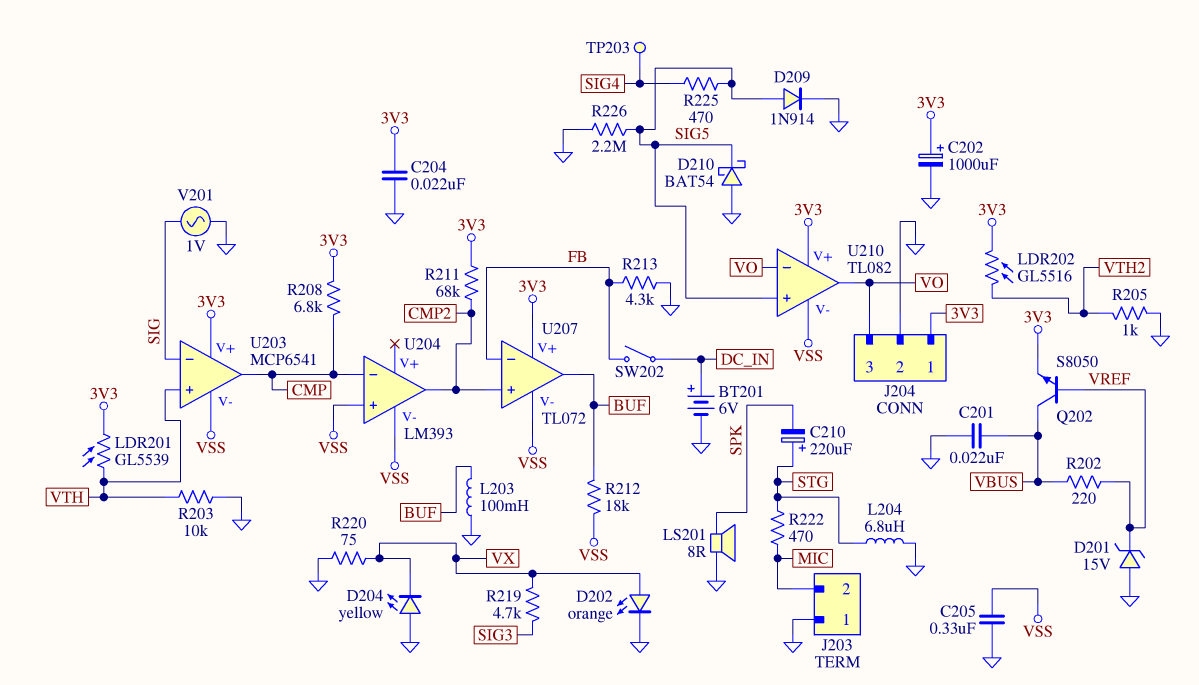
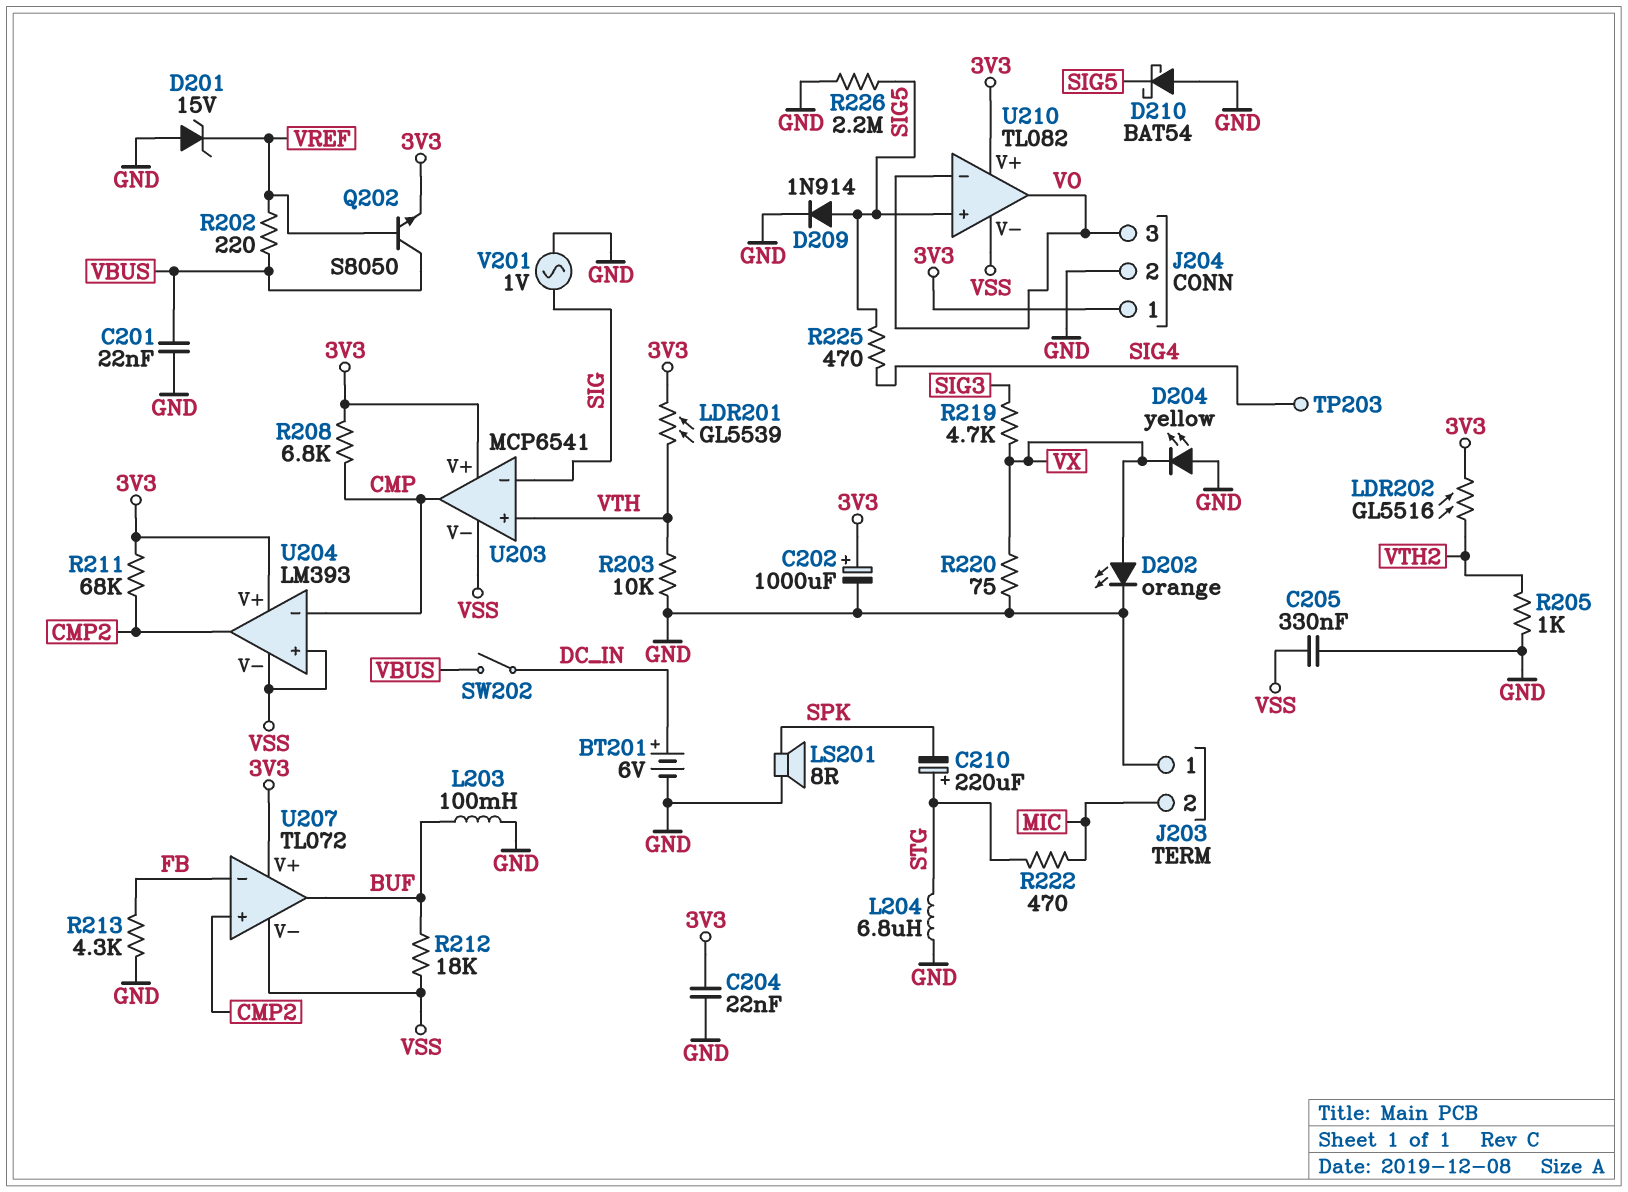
SW202: switch (DC_IN, FB) -> switch (DC_IN, VBUS)
U204 pin V+: none -> 3V3

